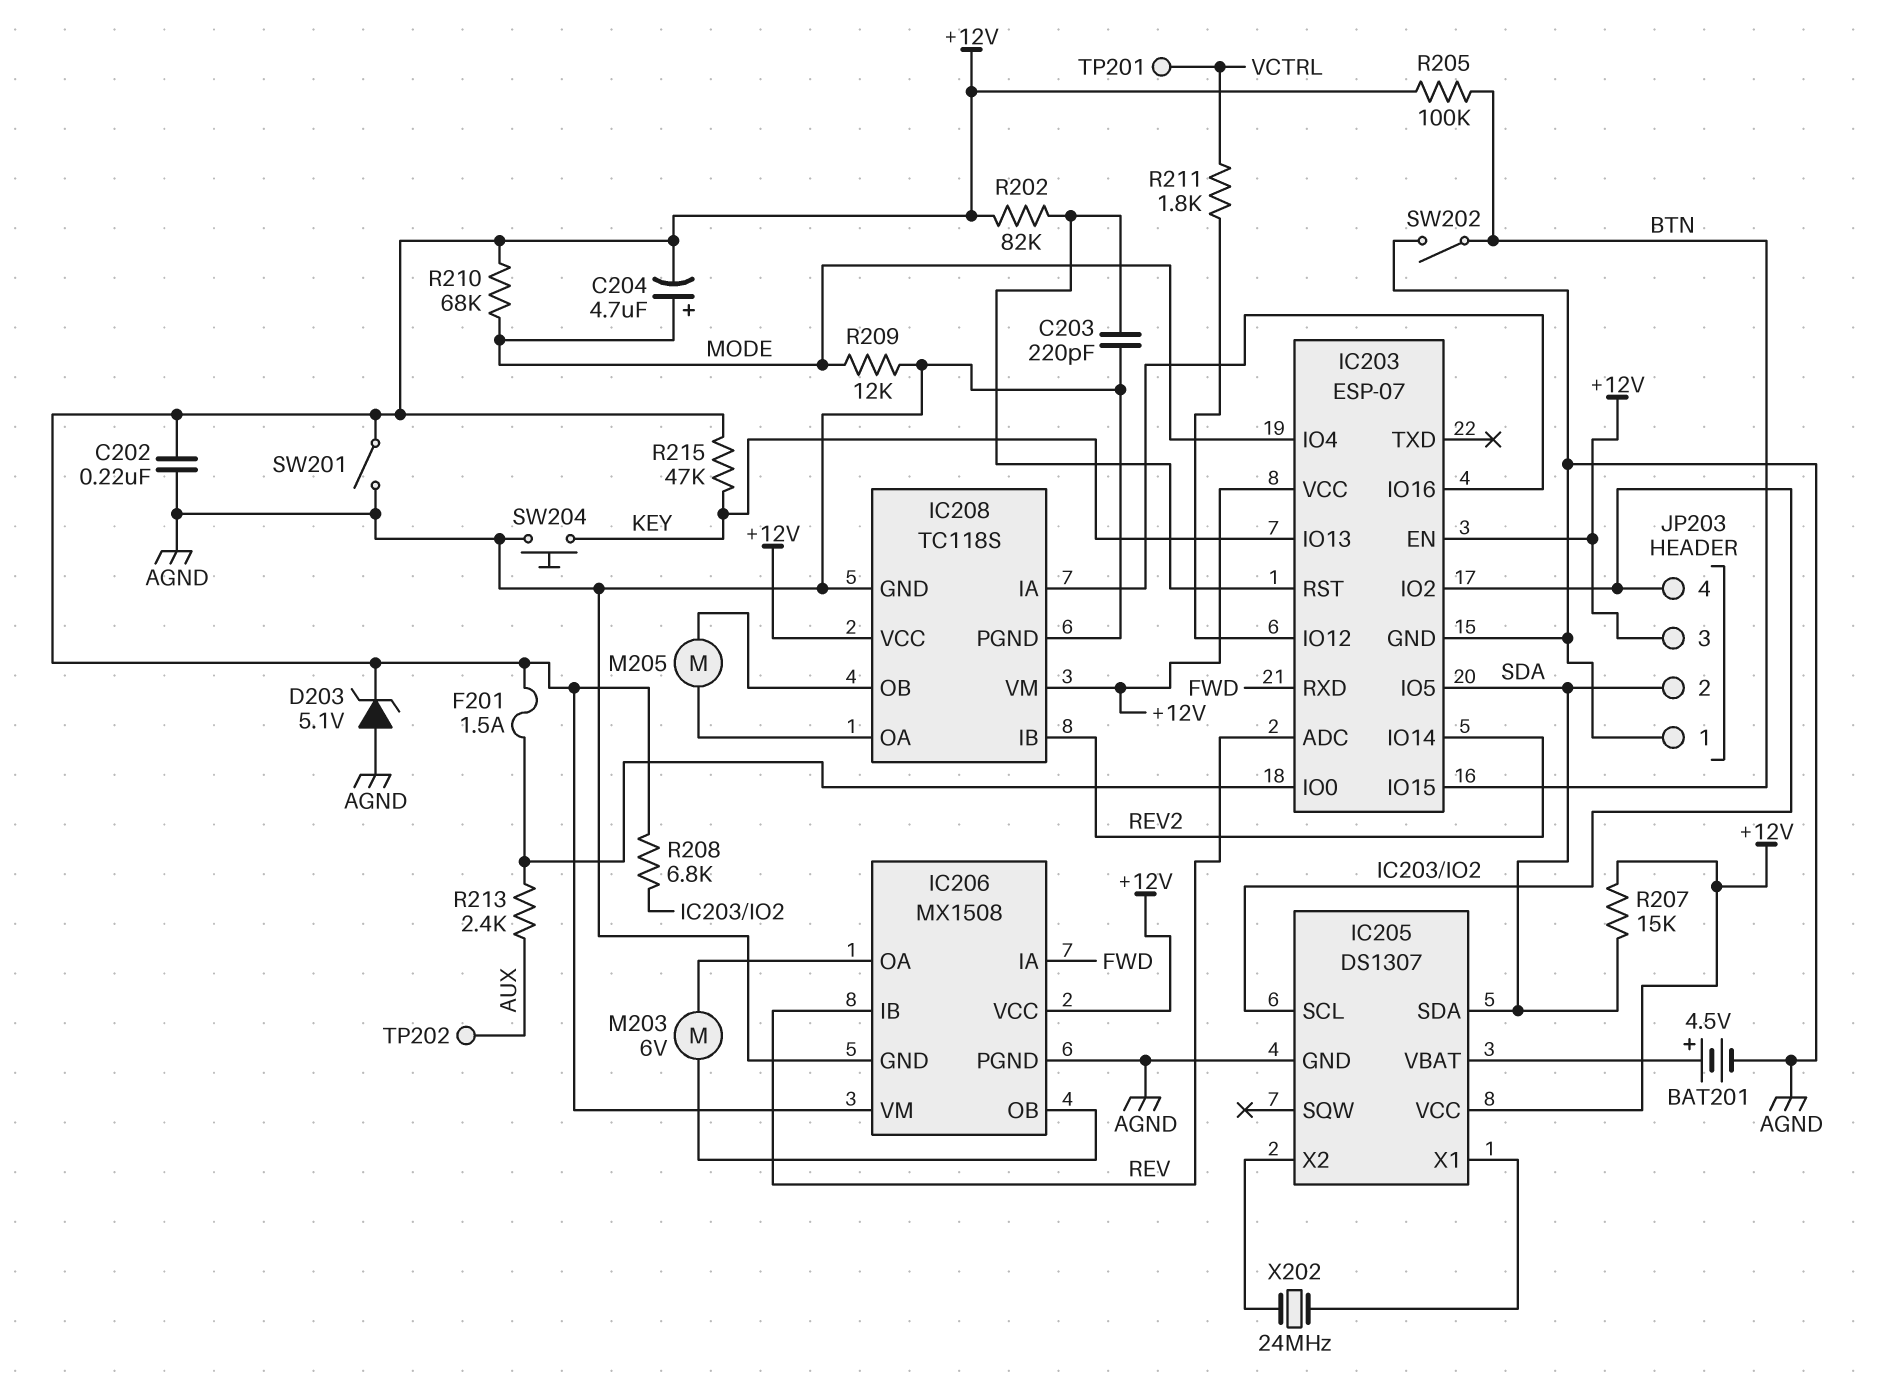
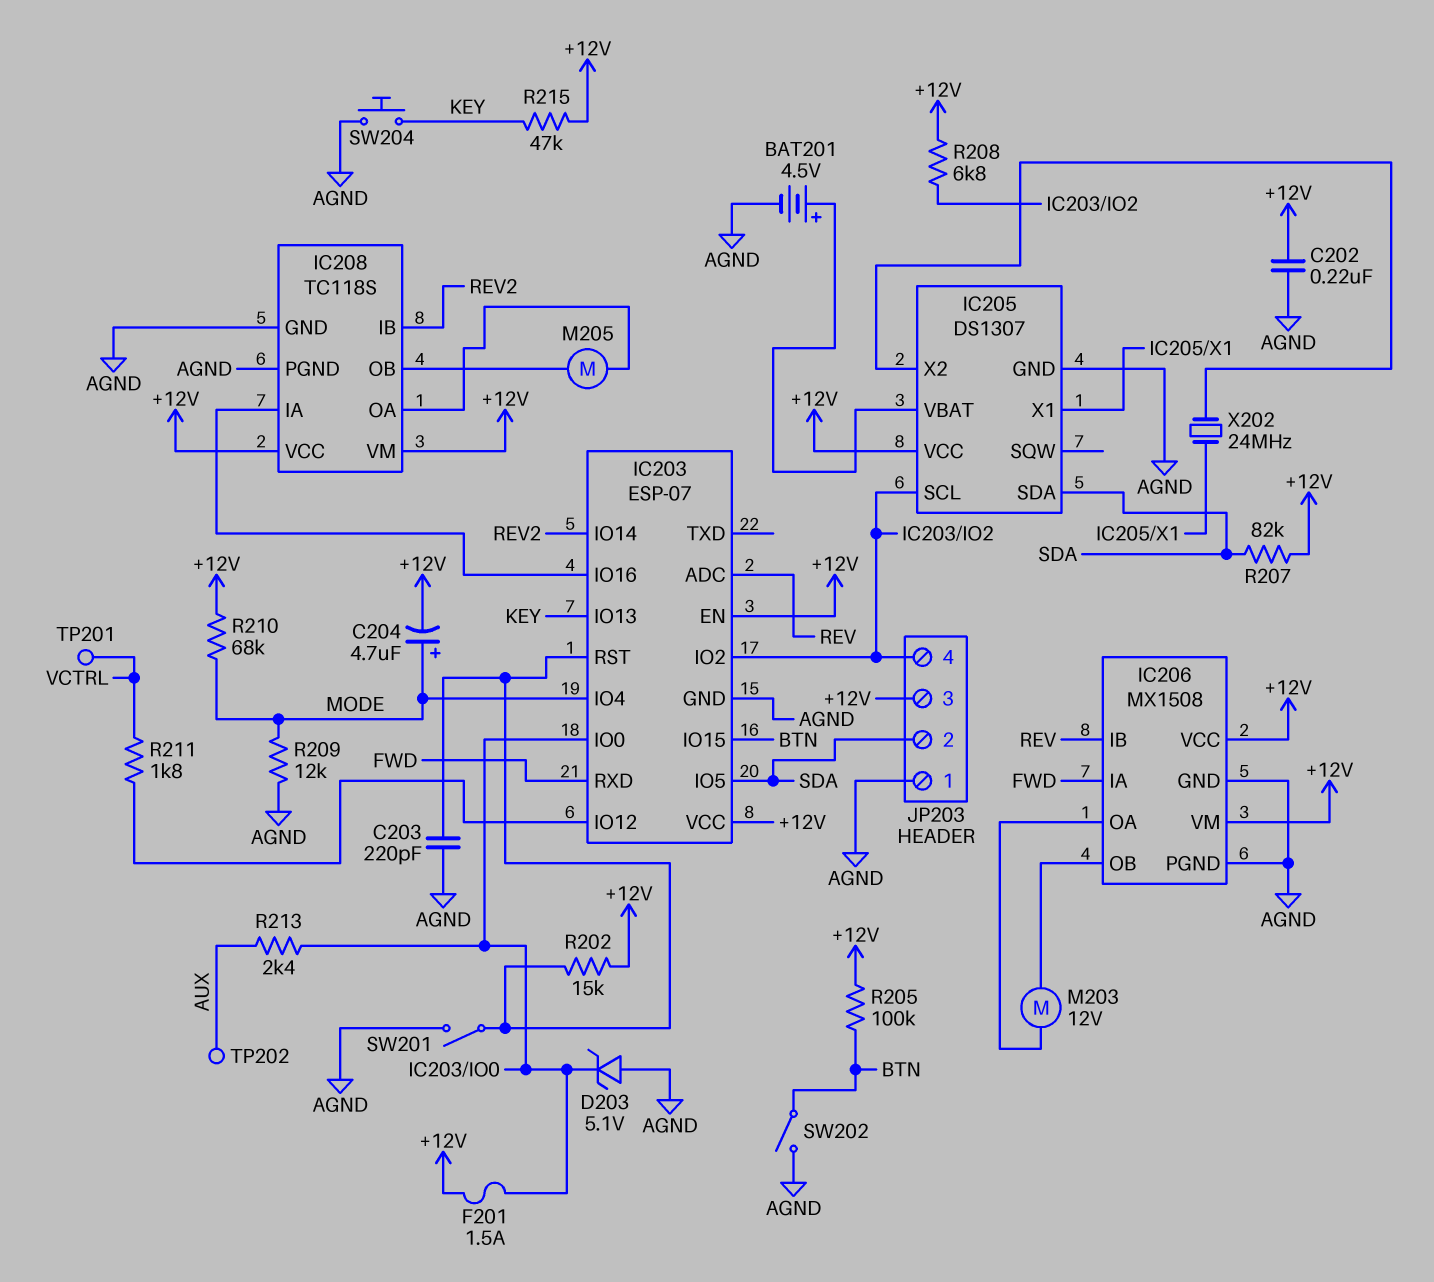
D203: zener 5.1V (A AGND, K +12V) -> zener 5.1V (A AGND, K IC203/IO0)
M203: motor 6V (IC206/OA, IC206/OB) -> motor 12V (IC206/OA, IC206/OB)
R202: 82k (+12V, IC203/RST) -> 15k (+12V, IC203/RST)
R207: 15k (+12V, SDA) -> 82k (+12V, SDA)
SW201: switch (+12V, AGND) -> switch (AGND, IC203/RST)

